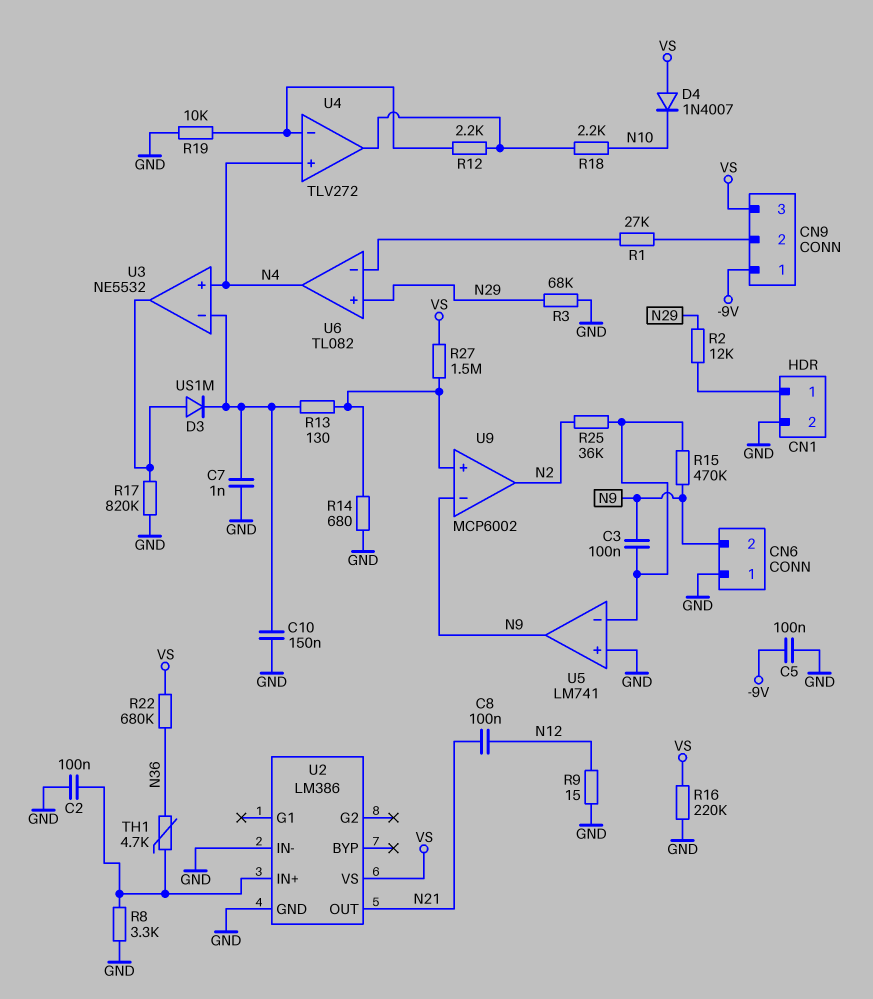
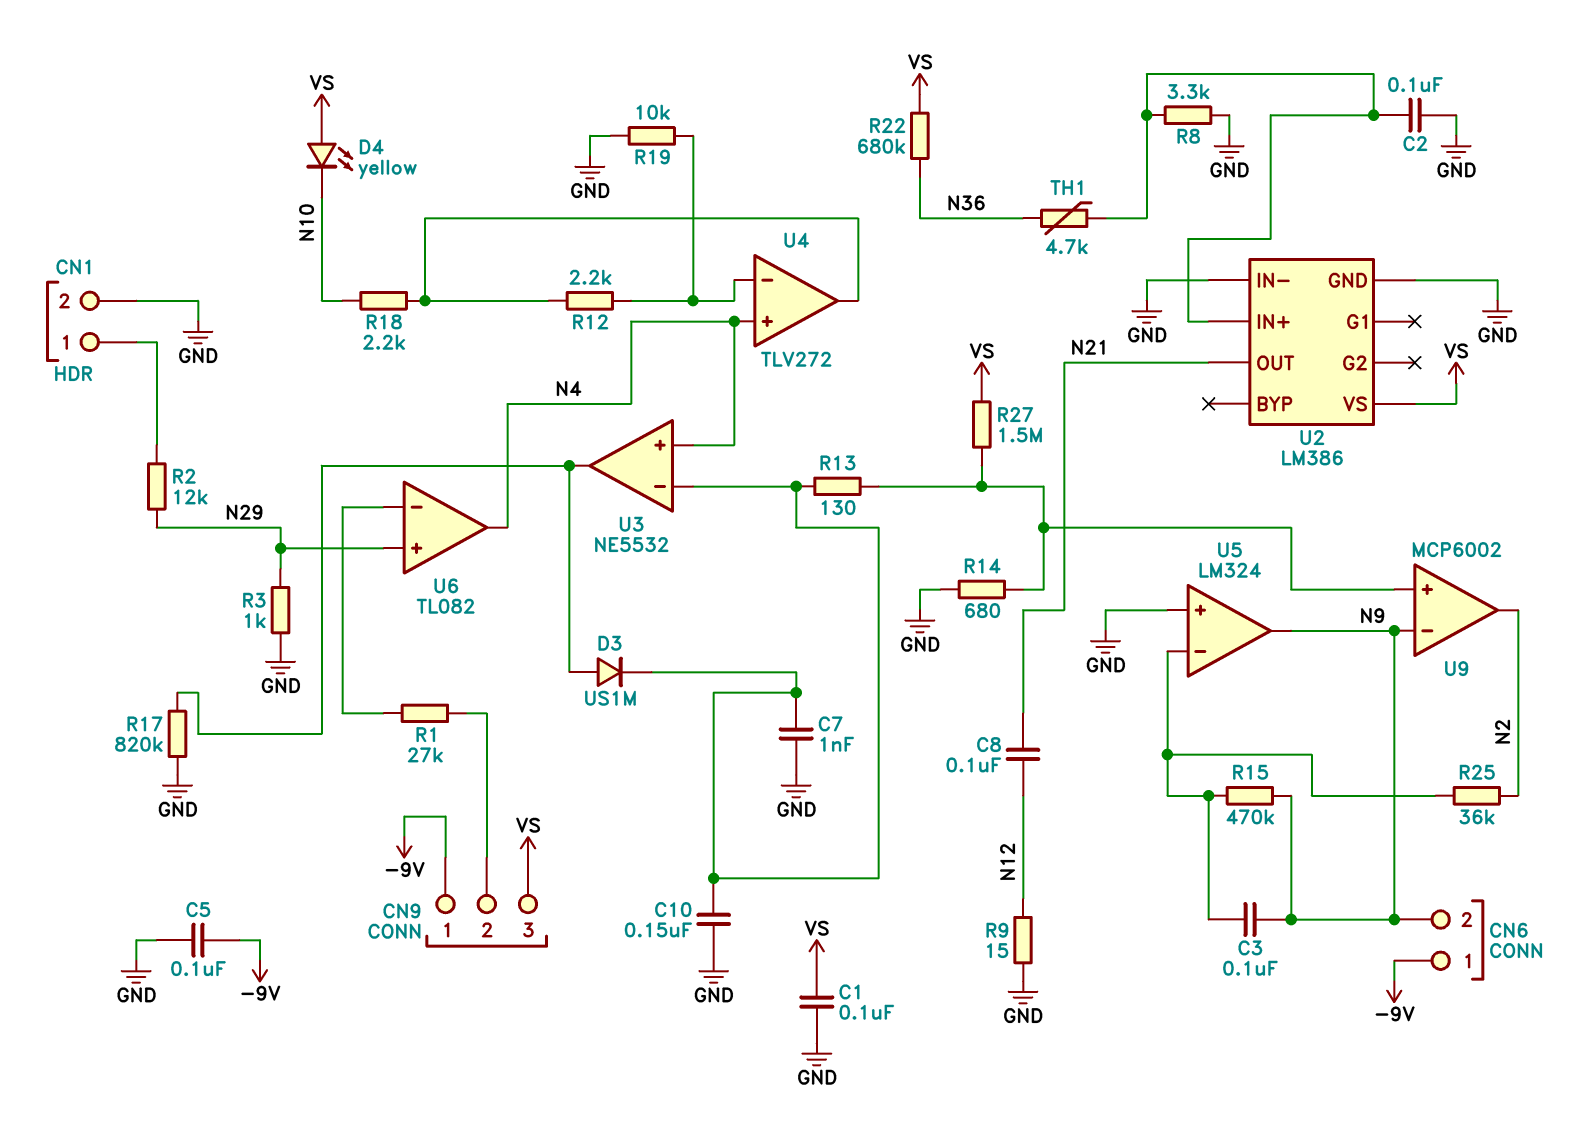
C1: none -> 100nF (GND, VS)
CN6 pin 1: GND -> -9V
D4: diode 1N4007 (A VS, K N10) -> LED yellow (A VS, K N10)
R3: 68k (GND, N29) -> 1k (GND, N29)
R16: 220k (GND, VS) -> none
U5: LM741 -> LM324

